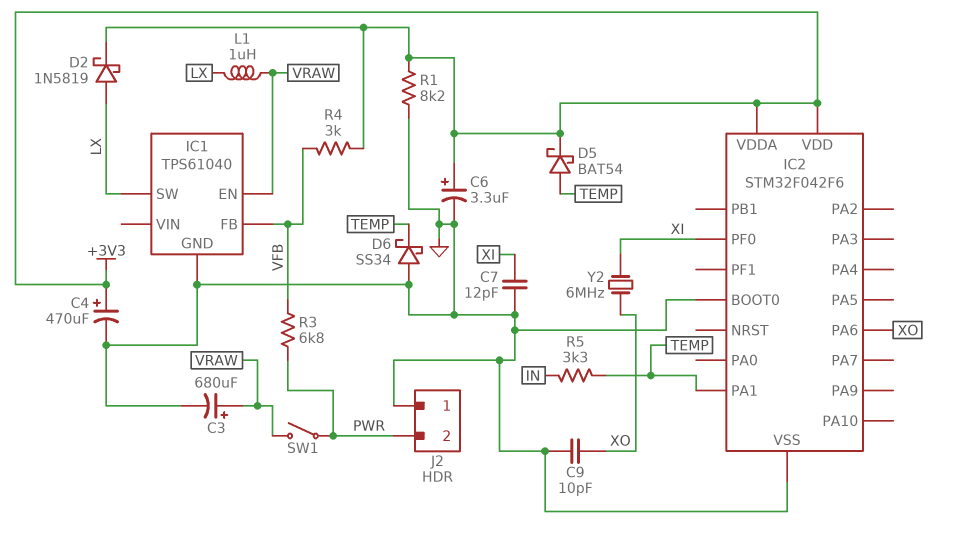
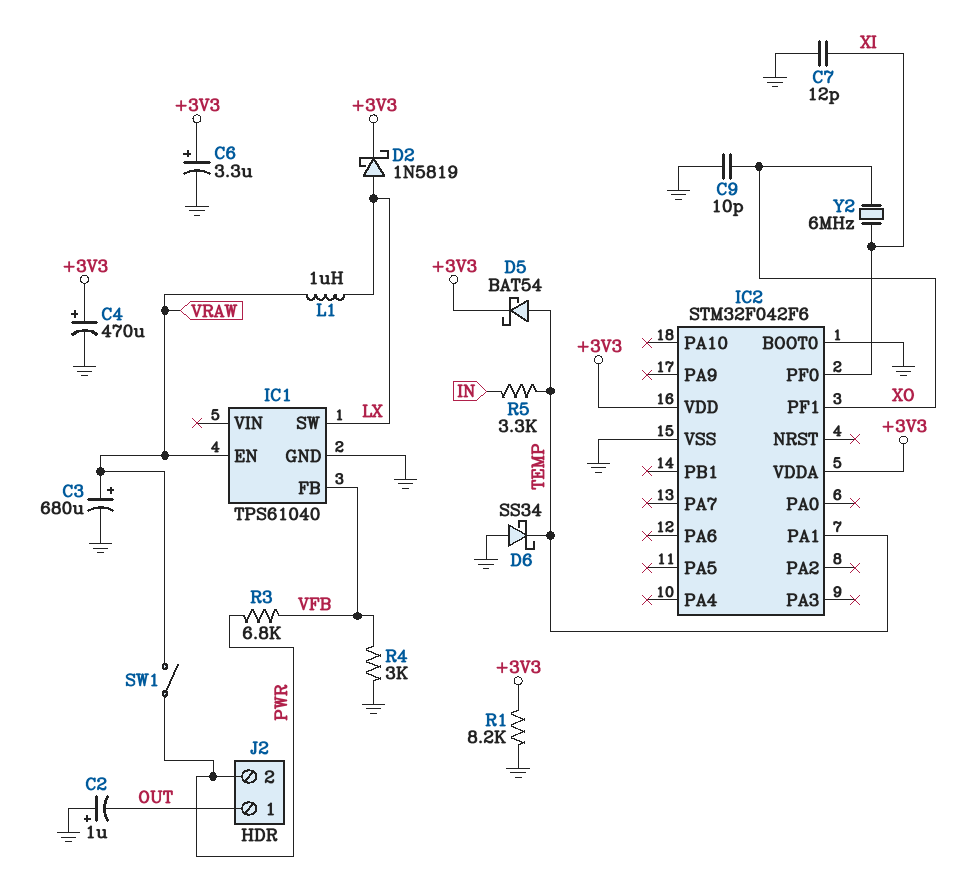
C2: none -> 1uF (plus GND, minus OUT)
IC2 pin PA6: XO -> none
IC2 pin PF1: none -> XO
J2 pin 1: GND -> OUT
R4: 3k (+3V3, VFB) -> 3k (GND, VFB)

